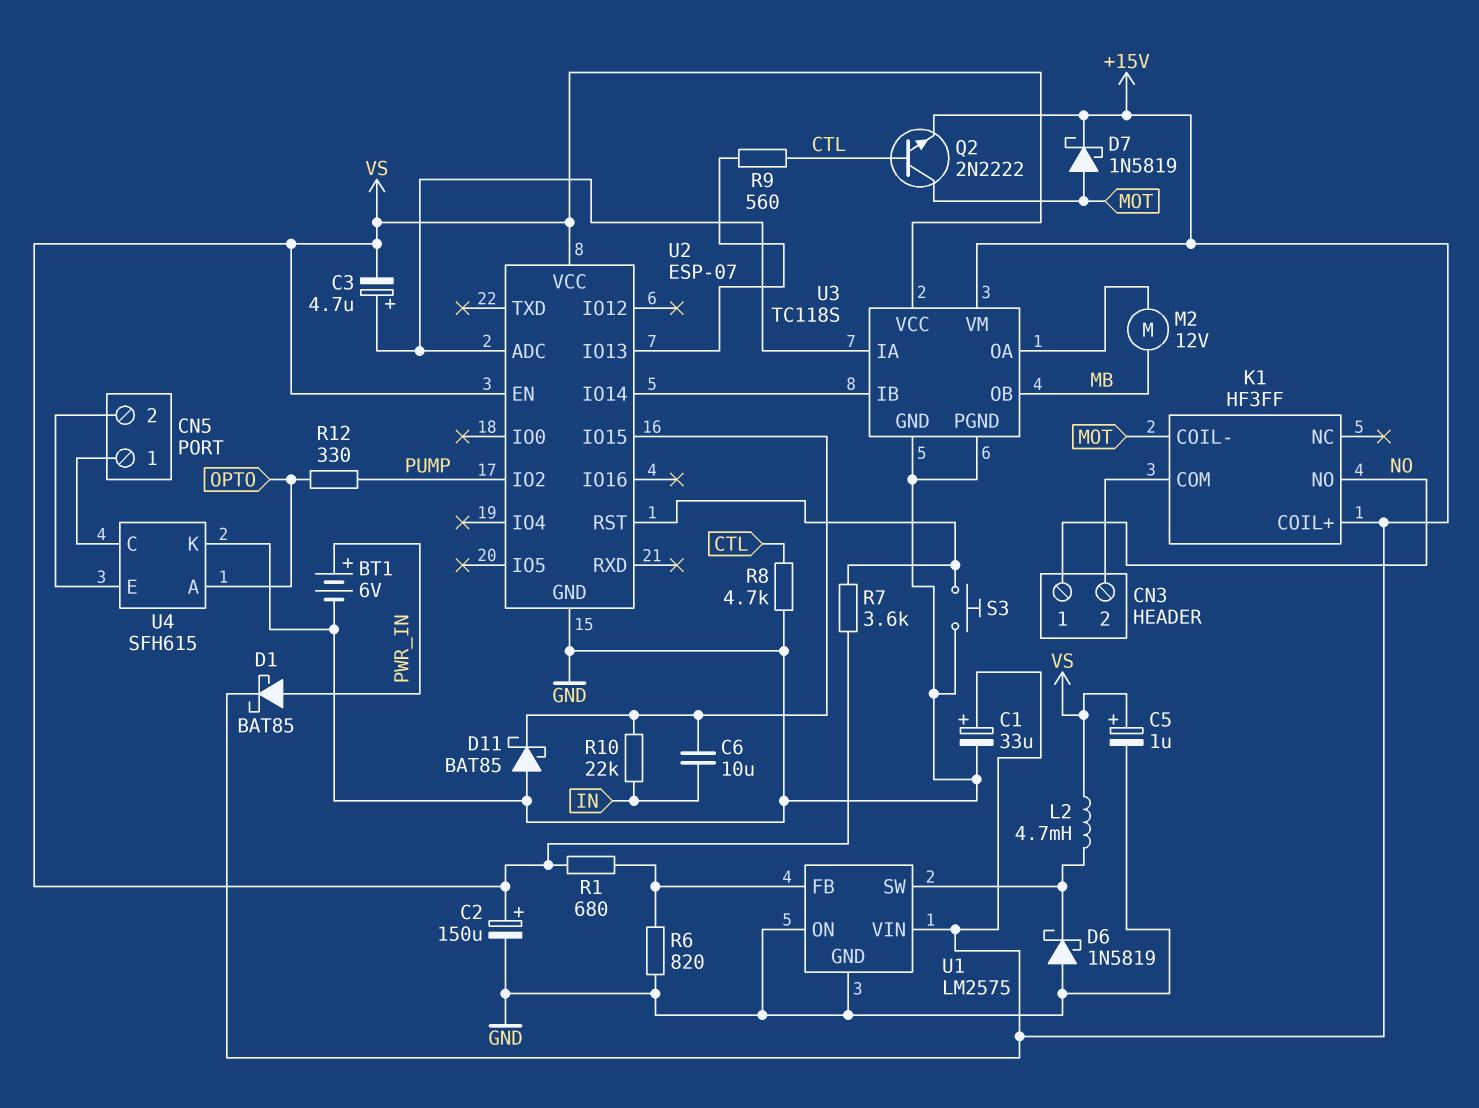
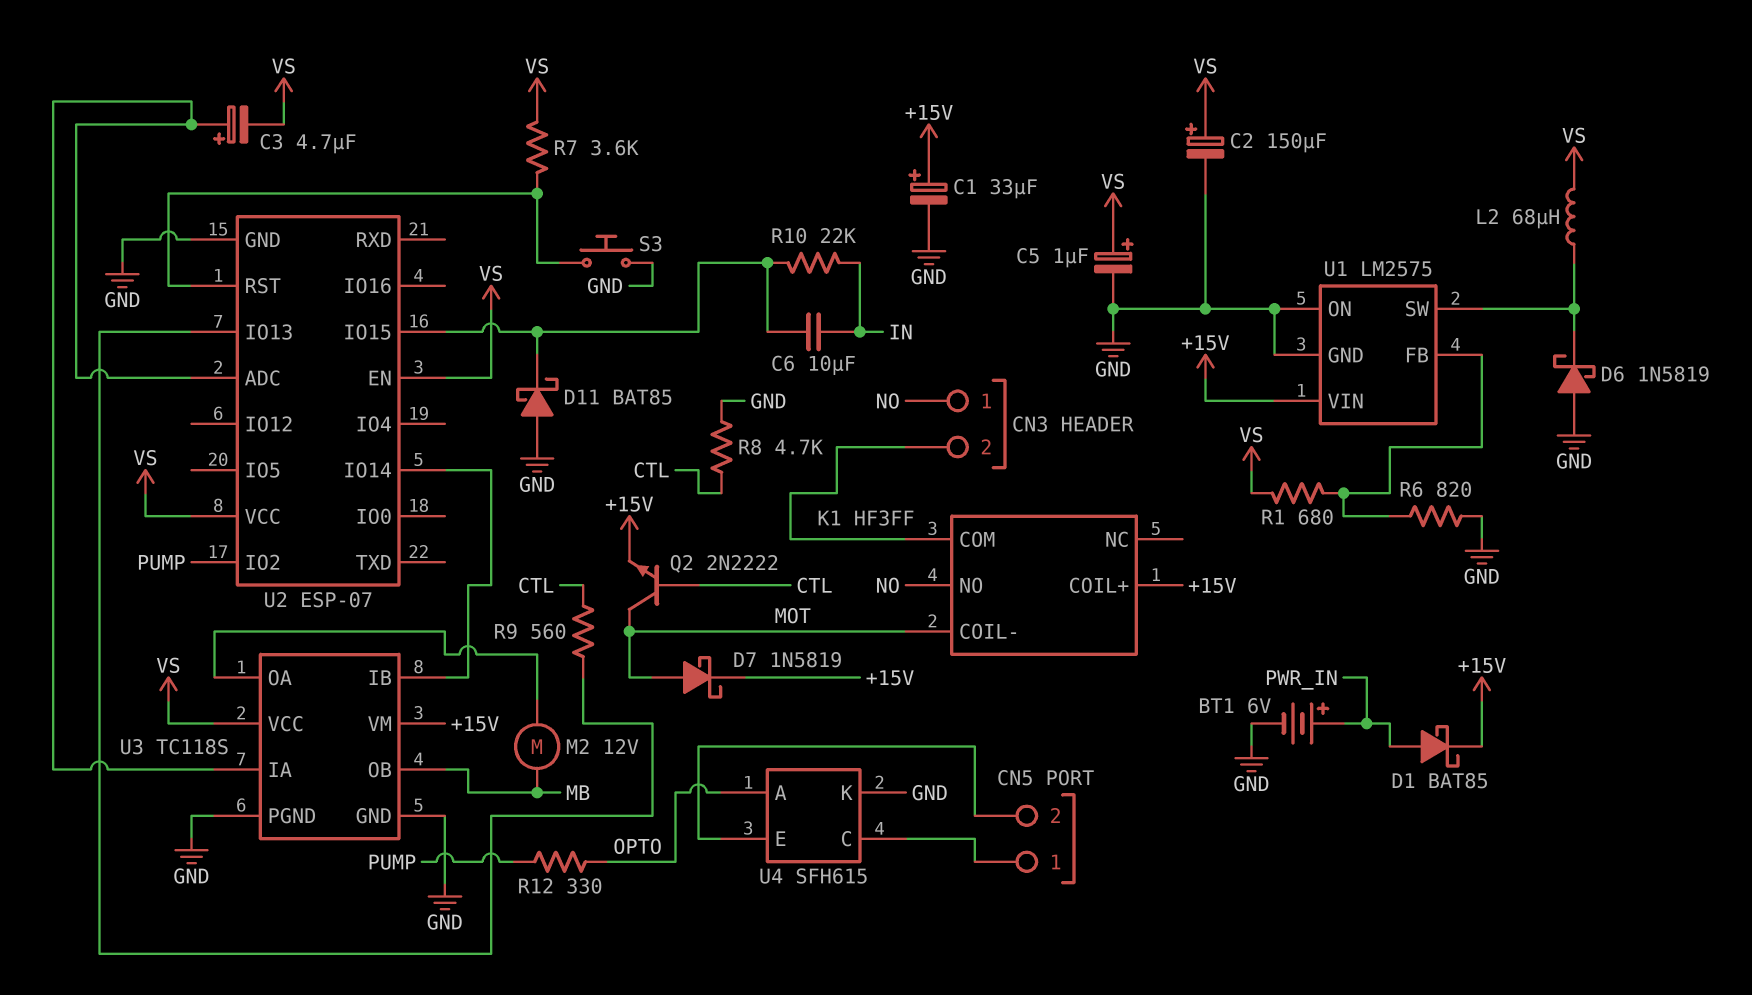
L2: 4.7mH (U1/SW, VS) -> 68uH (U1/SW, VS)

